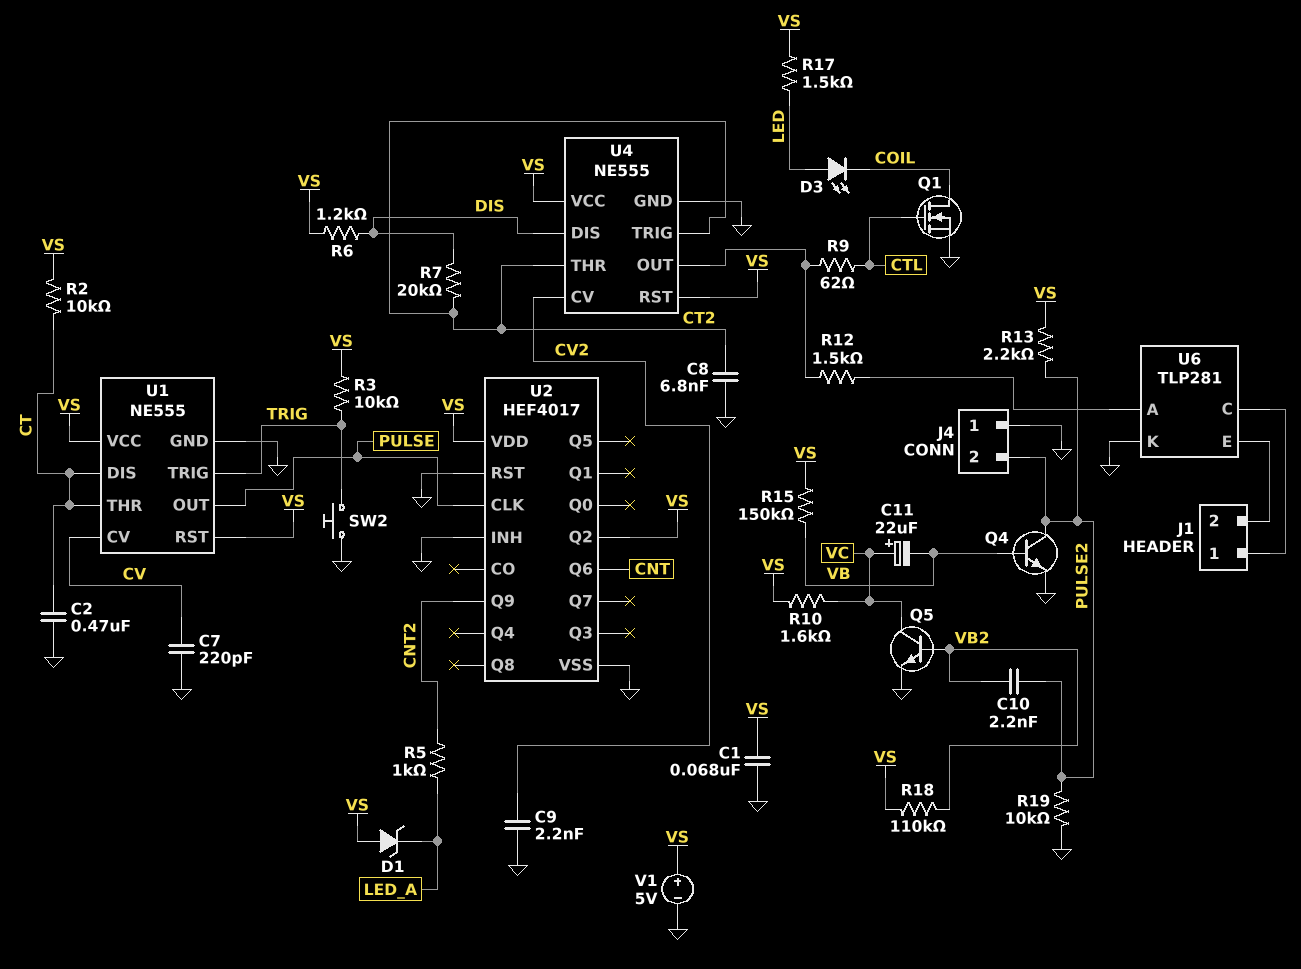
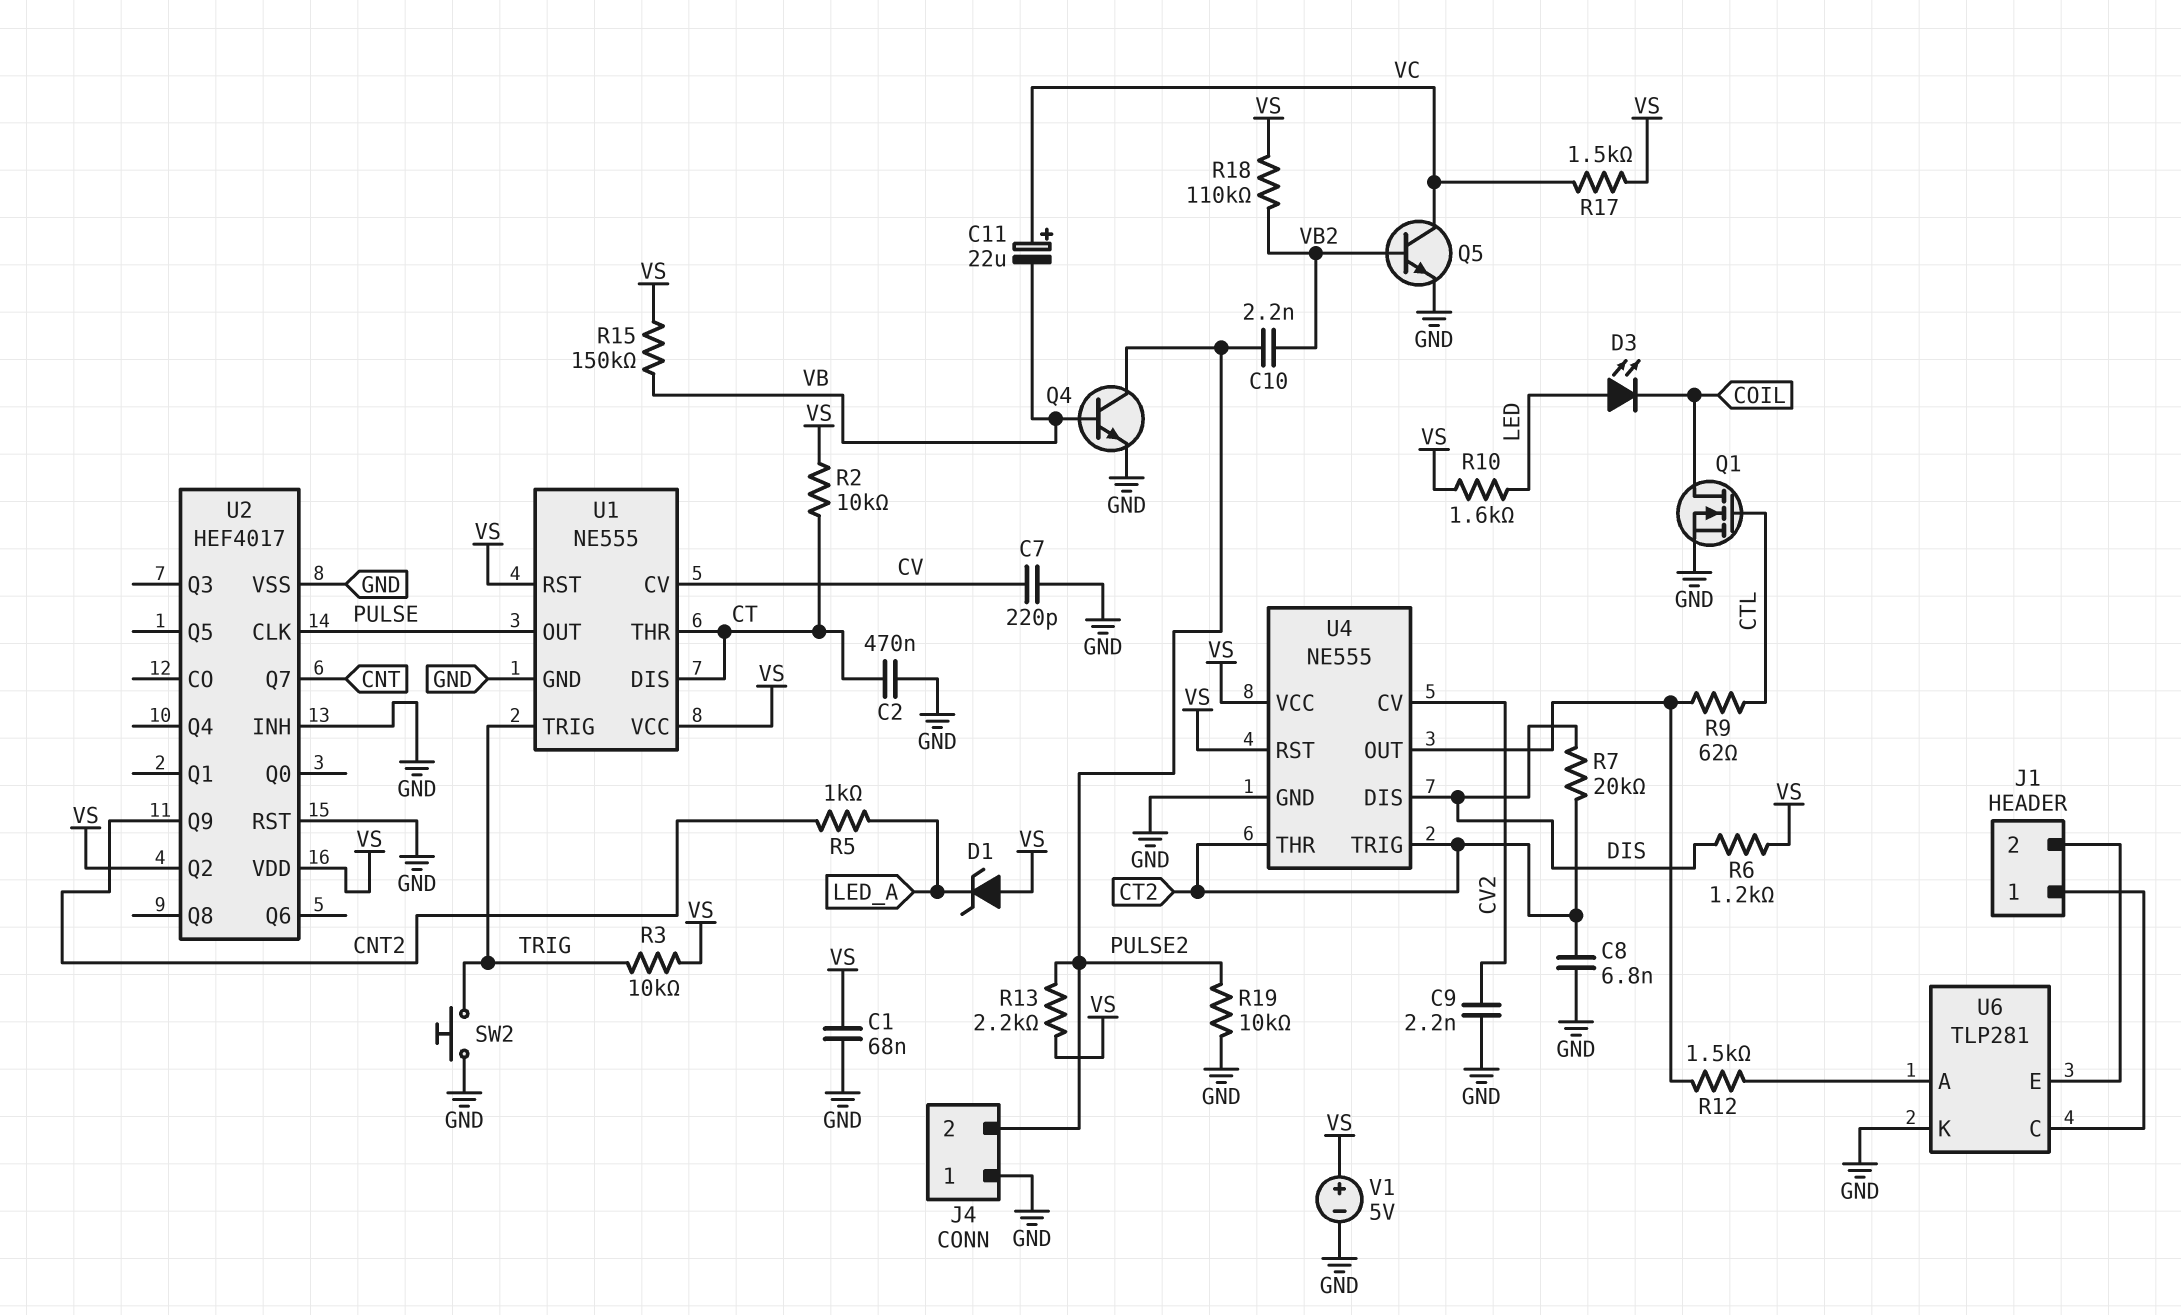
R10: 1.6k (VC, VS) -> 1.6k (LED, VS)
R17: 1.5k (LED, VS) -> 1.5k (VC, VS)
U2 pin Q6: CNT -> none
U2 pin Q7: none -> CNT

